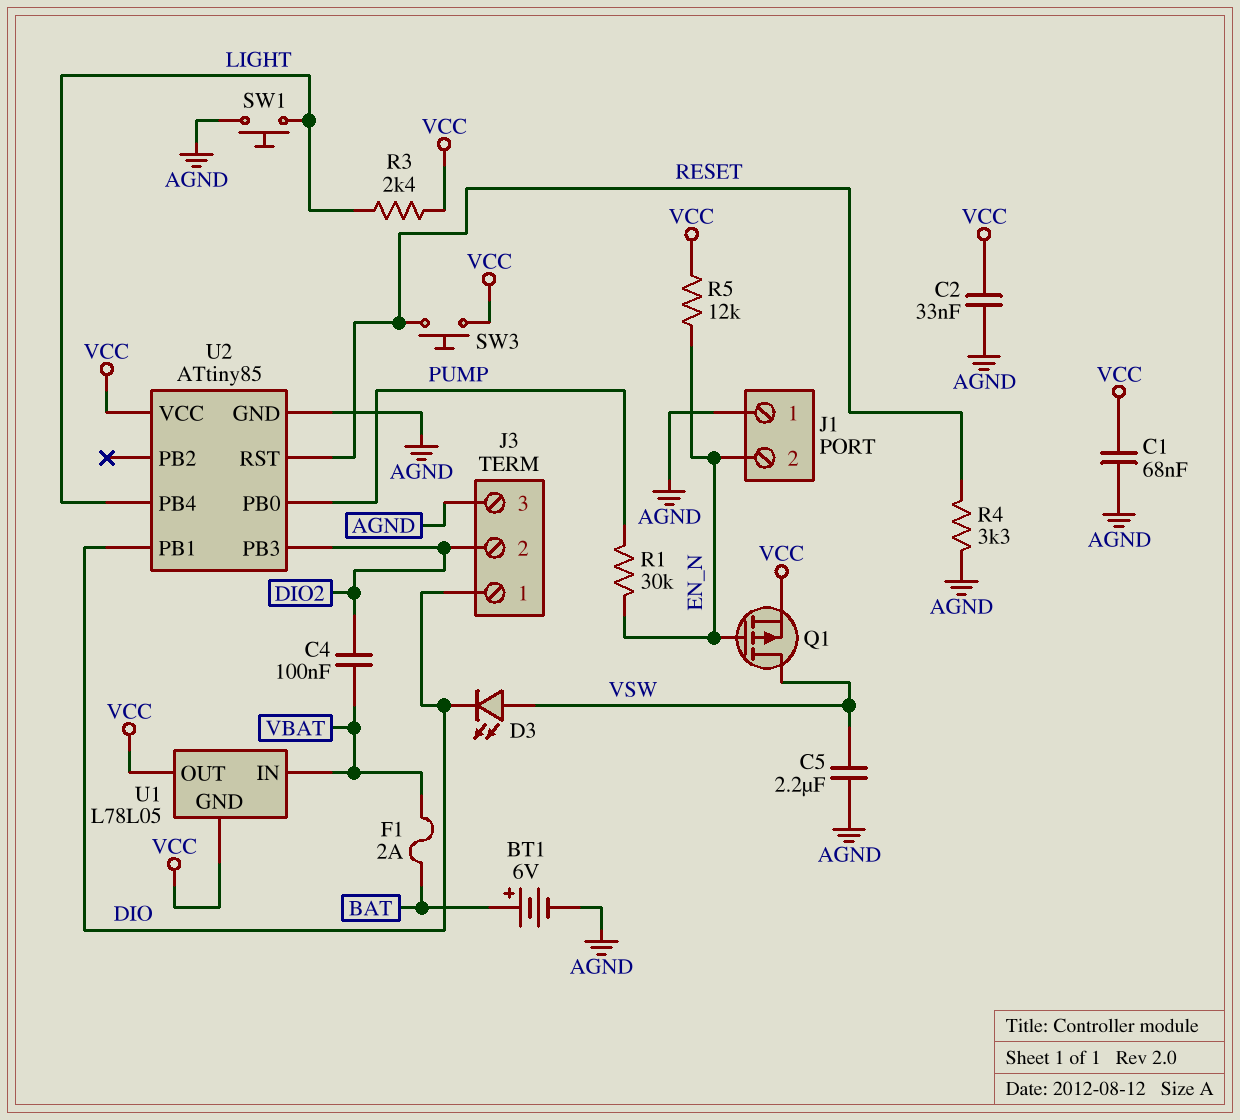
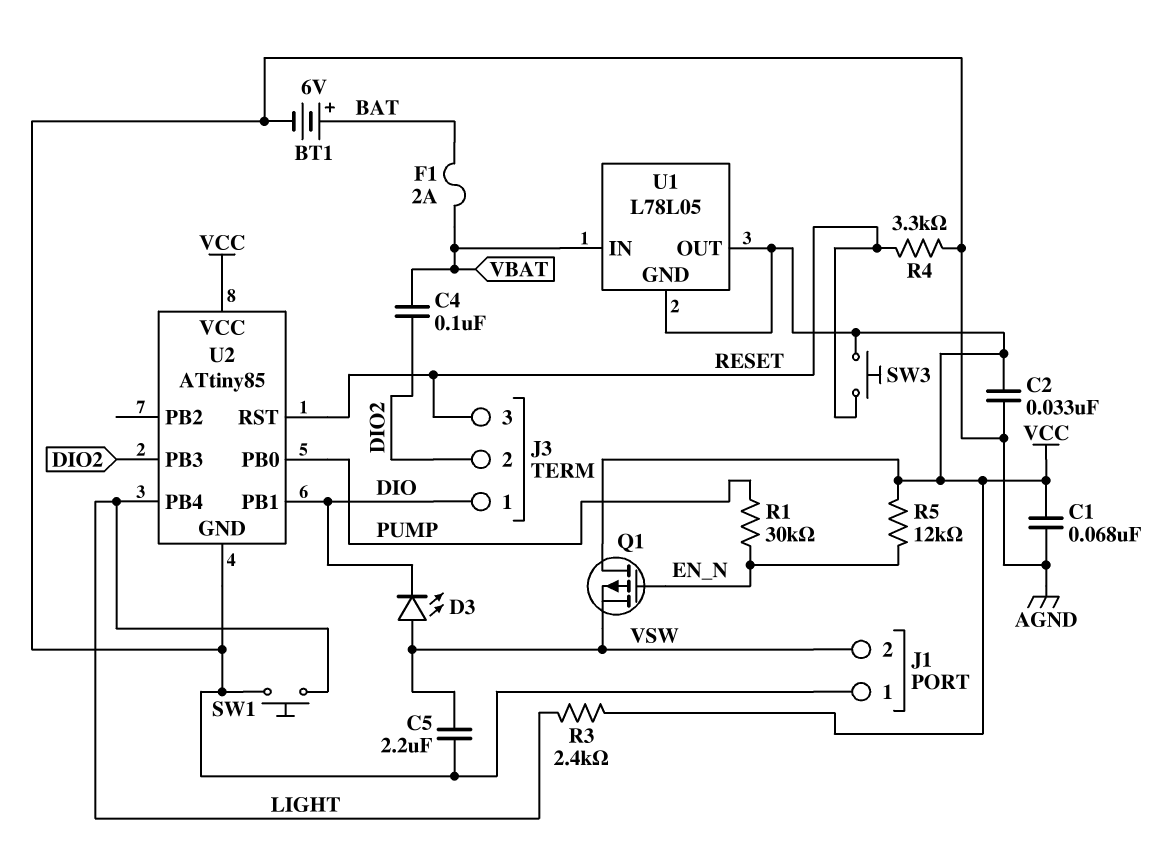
J1 pin 2: EN_N -> VSW
J3 pin 3: AGND -> RESET
Q1: PMOS (G EN_N, D VSW, S VCC) -> PMOS (G EN_N, D VCC, S VSW)

